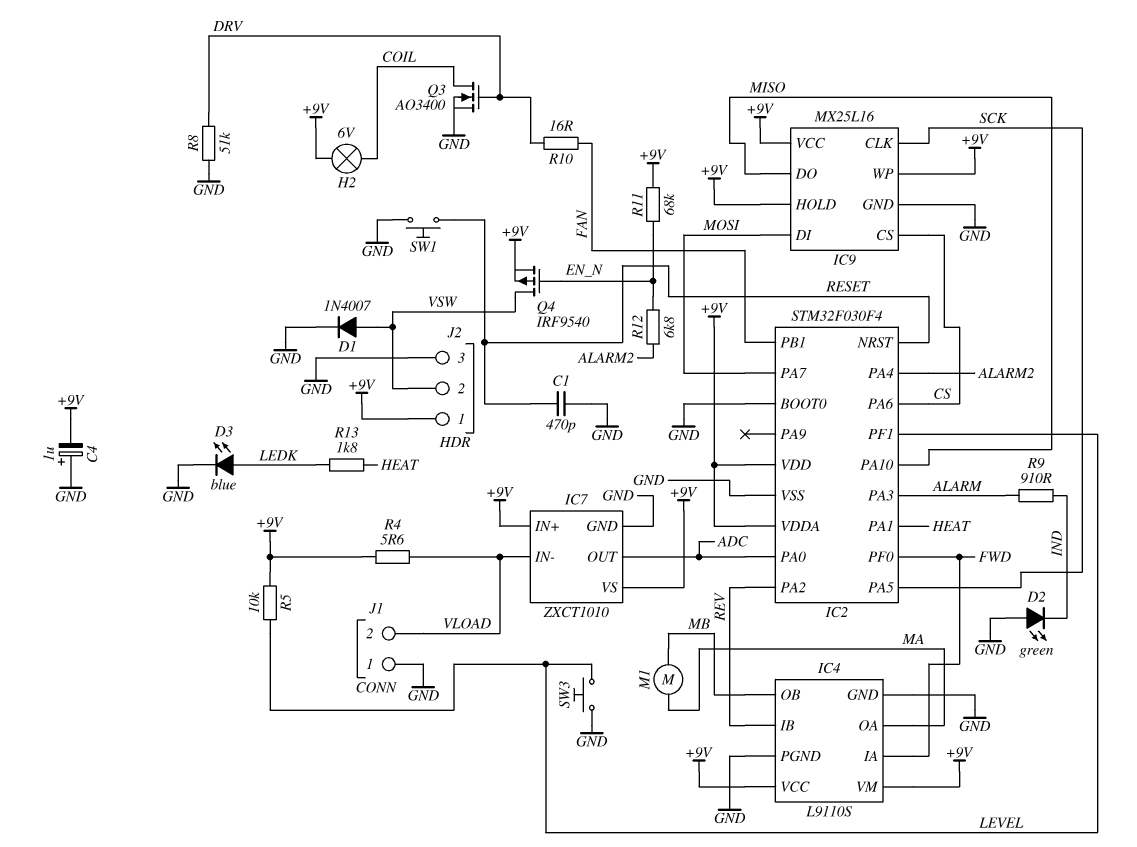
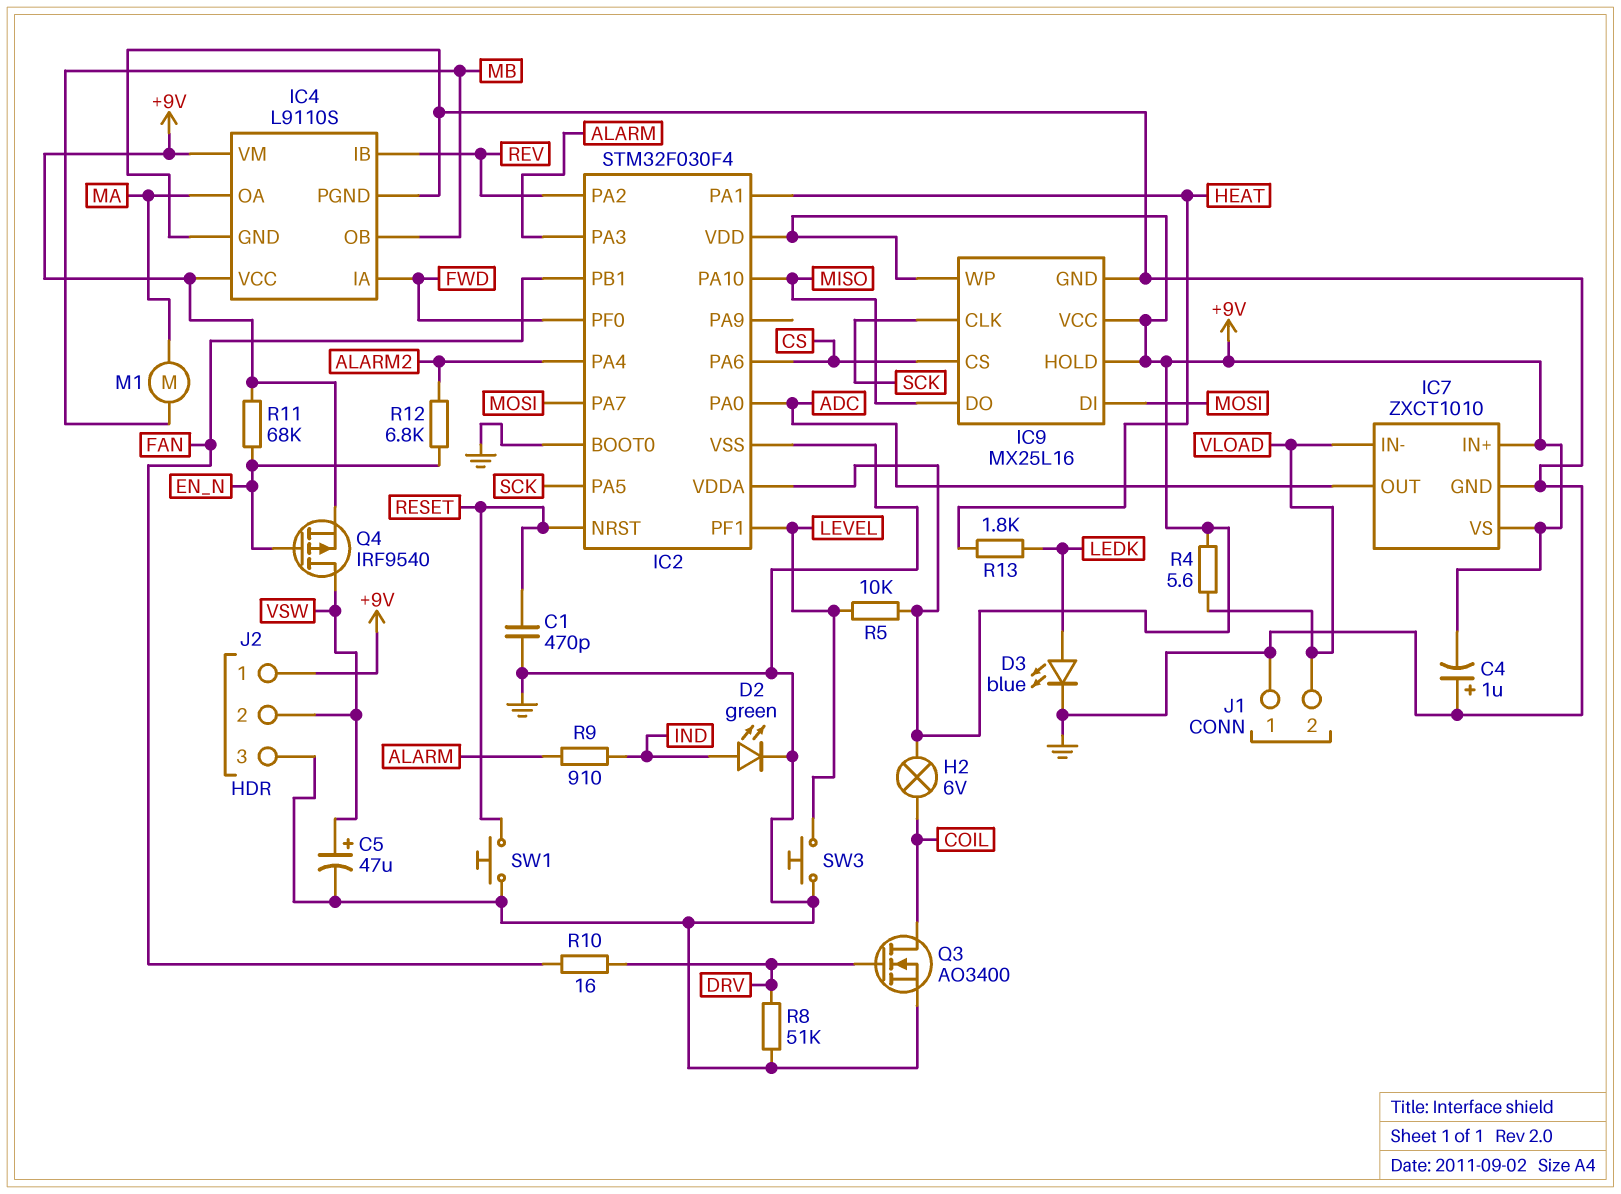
C5: none -> 47uF (plus VSW, minus GND)
D1: diode 1N4007 (A VSW, K GND) -> none
D2: LED green (A GND, K IND) -> LED green (A IND, K GND)

